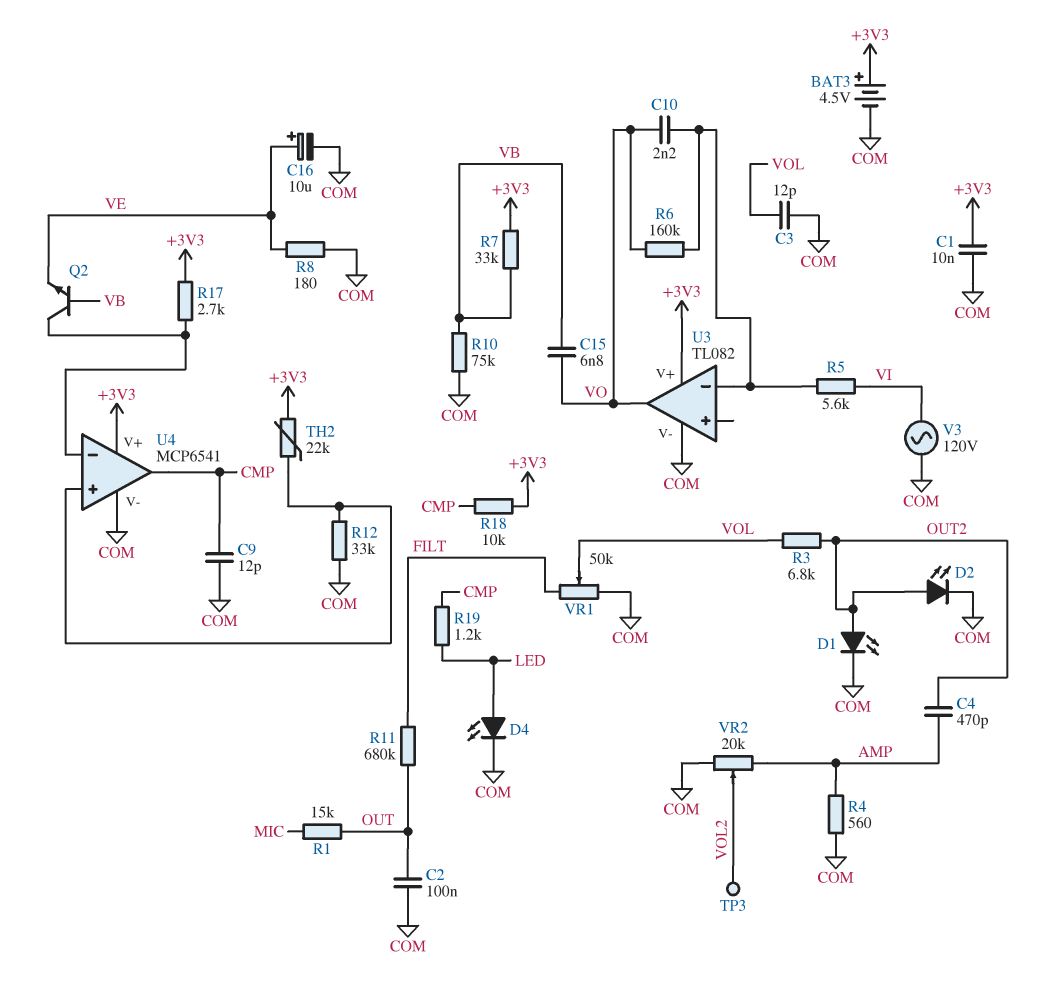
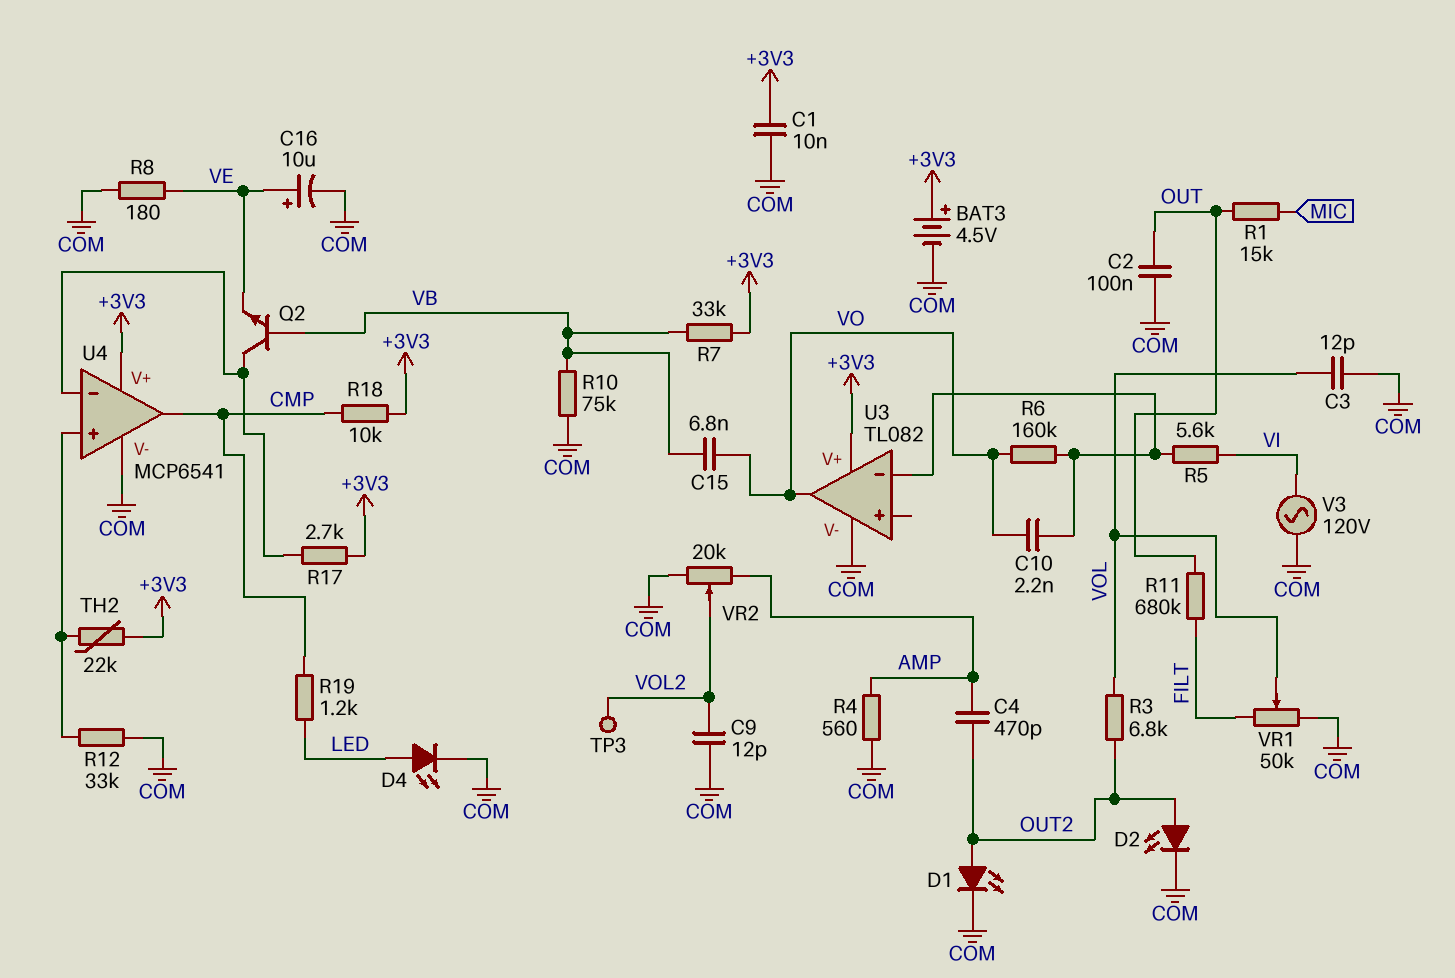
C9: 12pF (CMP, COM) -> 12pF (COM, VOL2)

